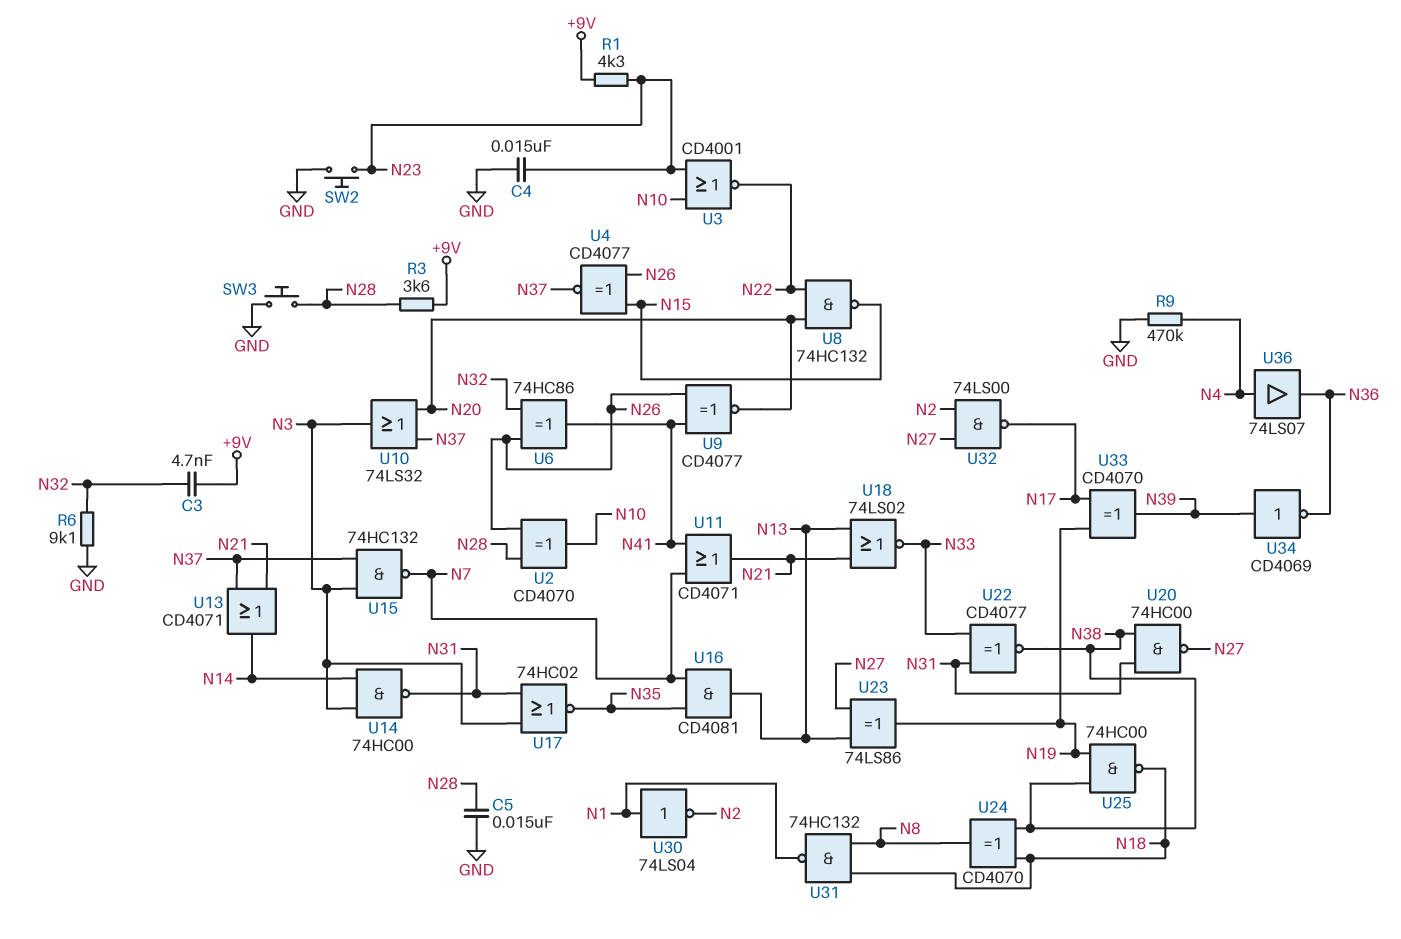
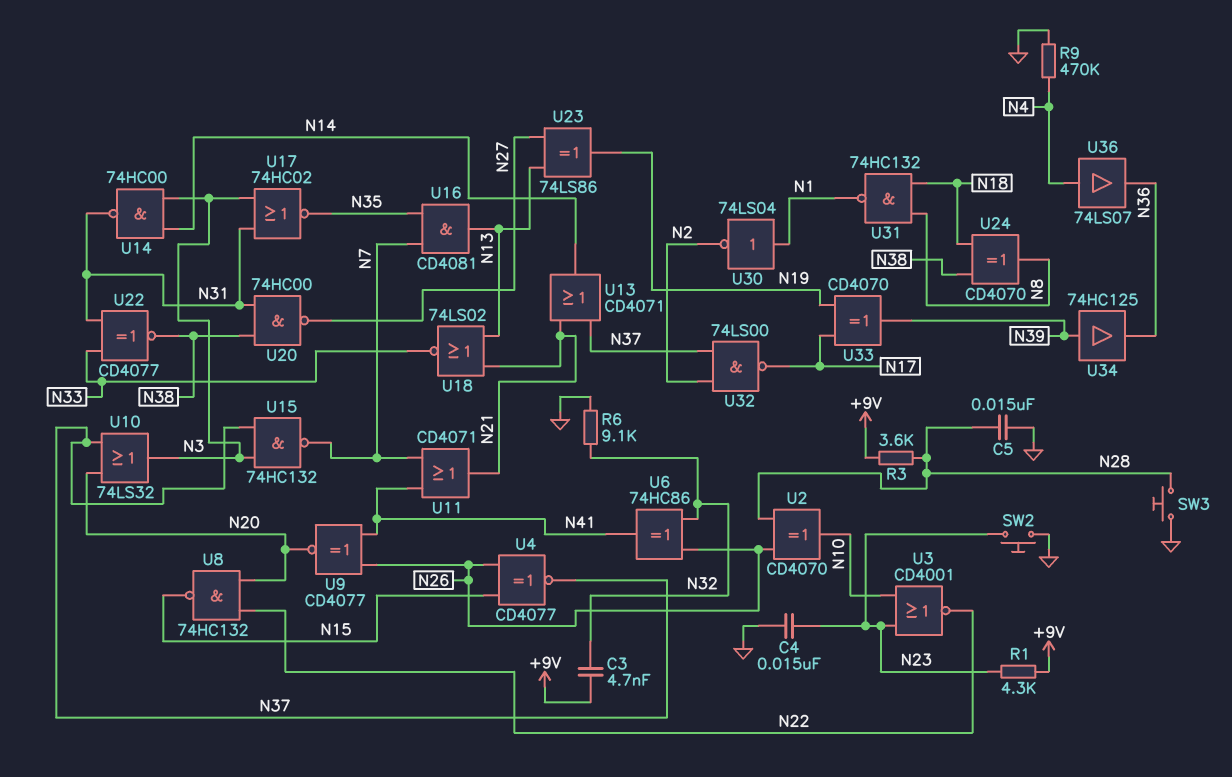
U25: NAND 74HC00 (in N19, in N38, out N18) -> none
U32: NAND 74LS00 (in N2, in N27, out N17) -> NAND 74LS00 (in N2, in N37, out N17)
U34: NOT CD4069 (in N39, out N36) -> buffer 74HC125 (in N39, out N36)

